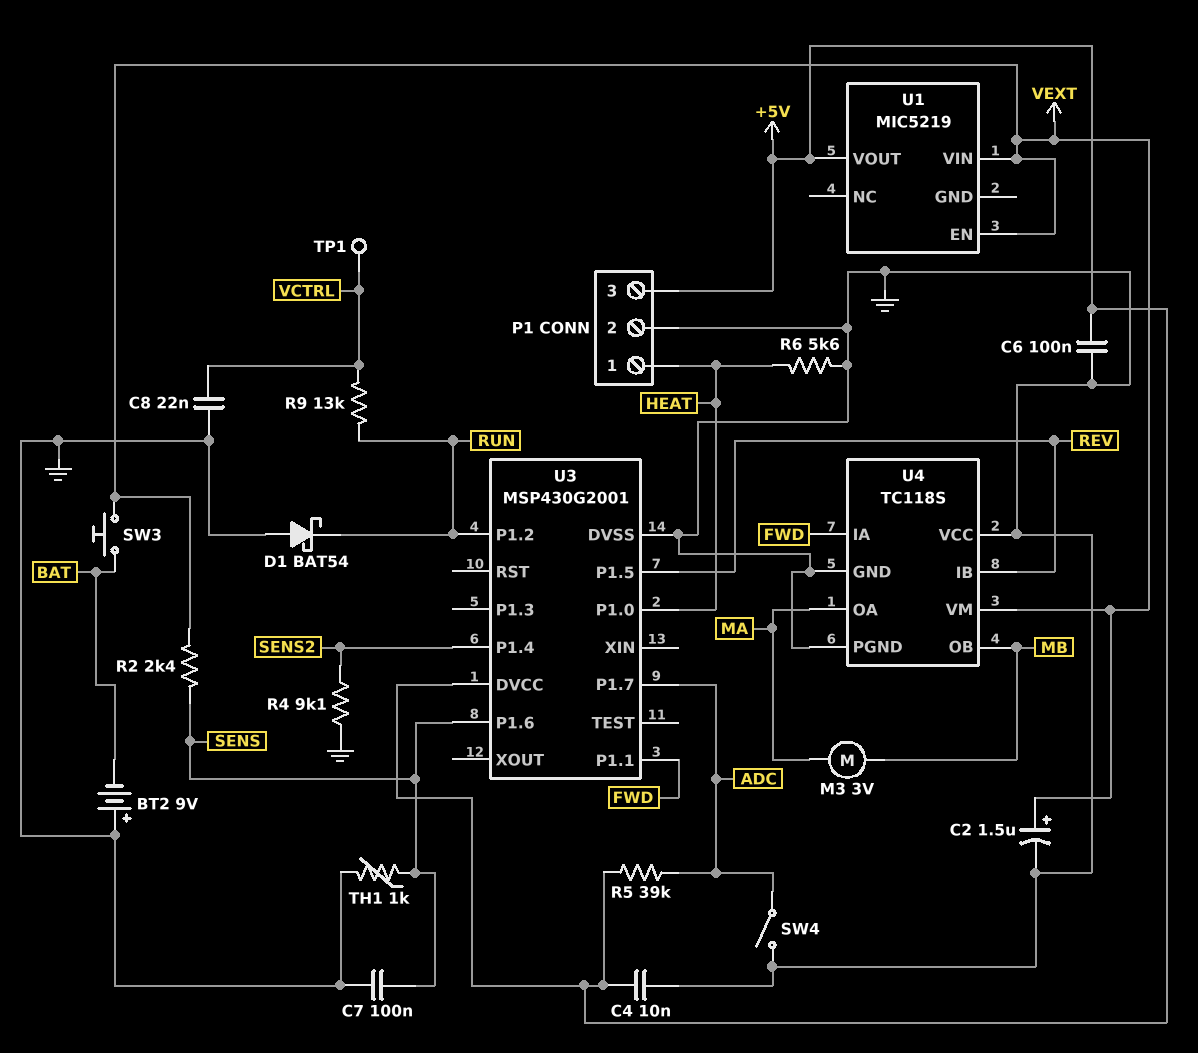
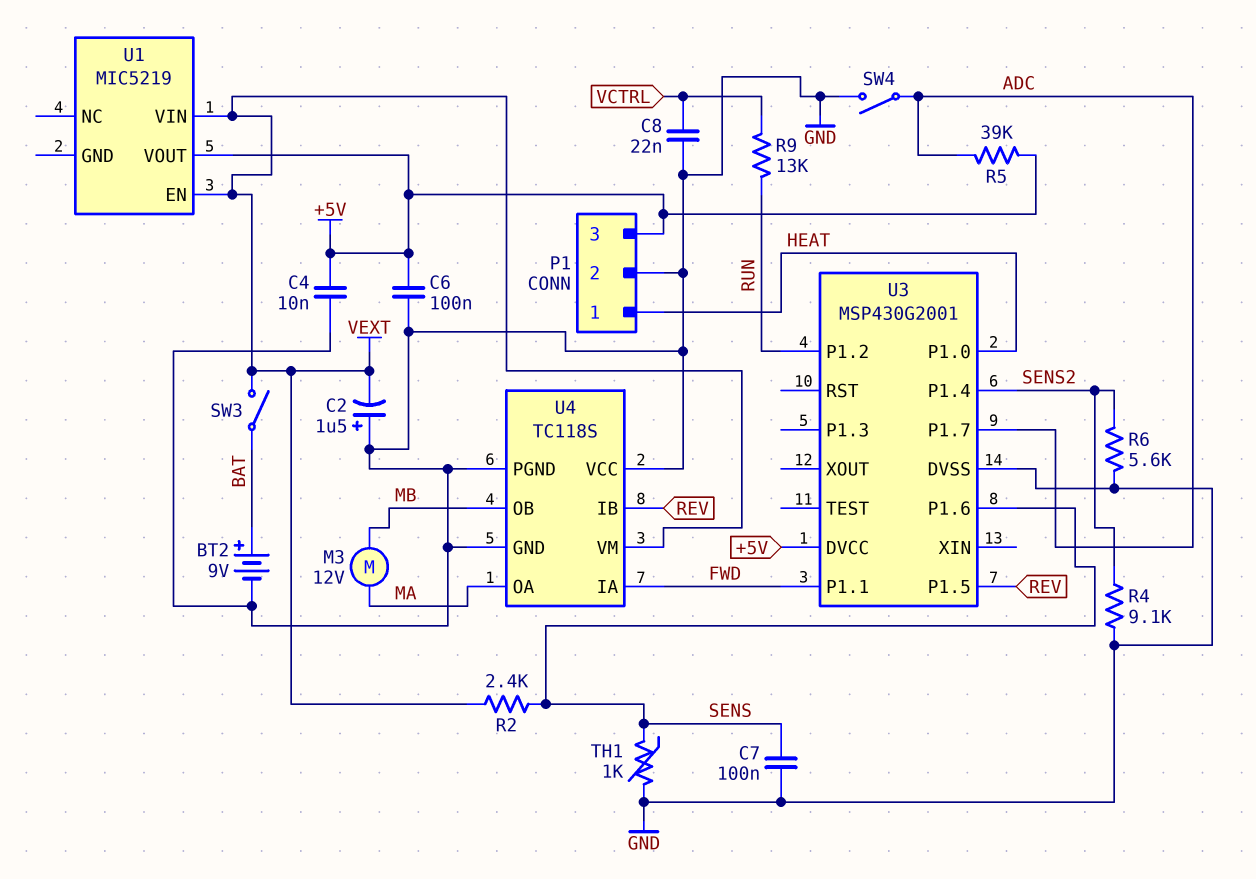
BT2: 9V (plus GND, minus BAT) -> 9V (plus BAT, minus GND)
C2: 1.5uF (plus VEXT, minus GND) -> 1.5uF (plus GND, minus VEXT)
D1: schottky BAT54 (A GND, K RUN) -> none
M3: motor 3V (MA, MB) -> motor 12V (MA, MB)
R6: 5.6k (GND, HEAT) -> 5.6k (GND, SENS2)
SW3: button (BAT, VEXT) -> switch (BAT, VEXT)
TP1: test point (VCTRL) -> none

